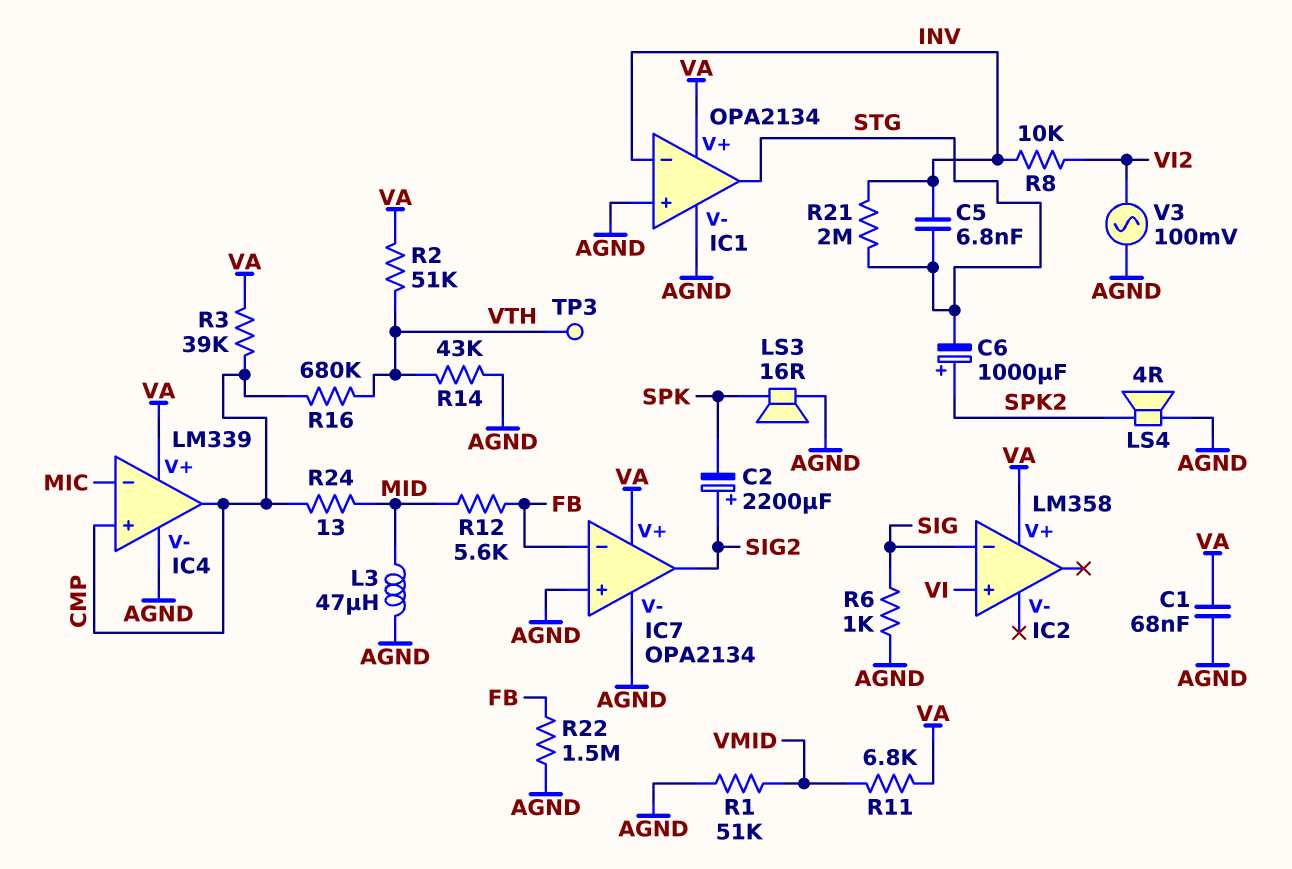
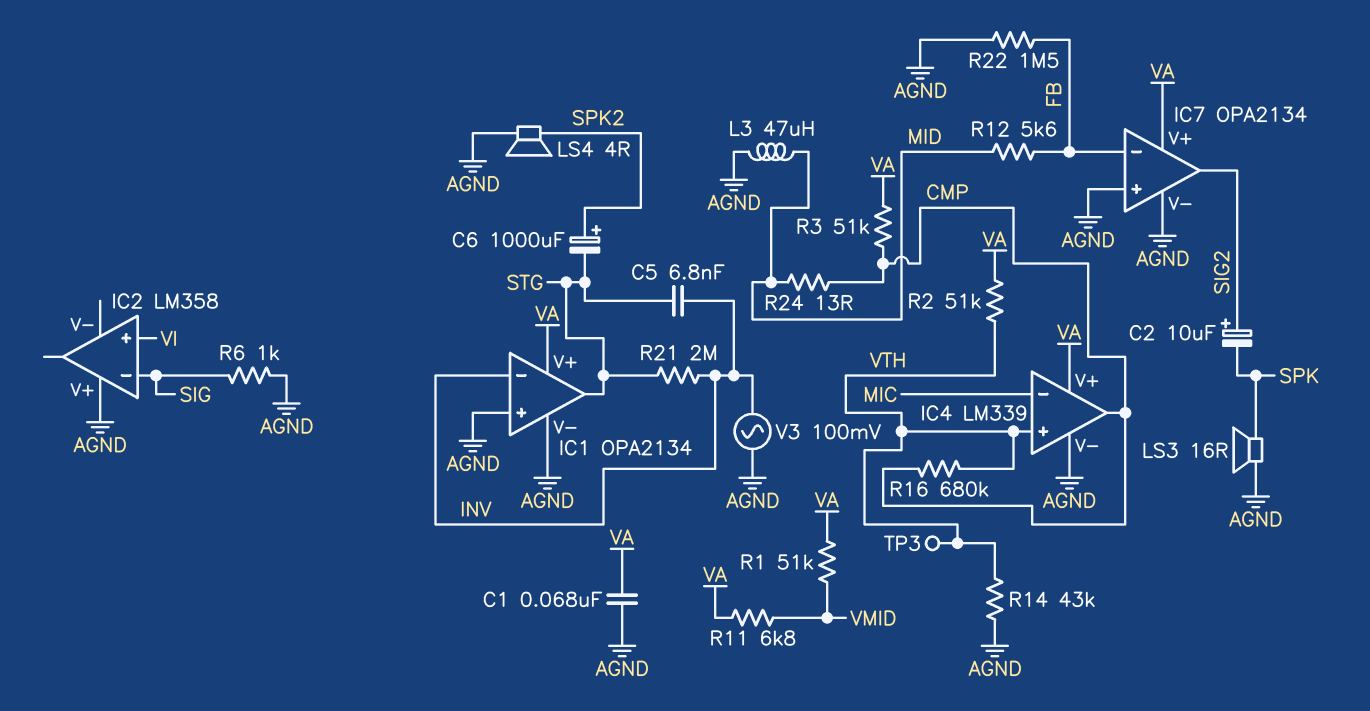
C2: 2200uF (plus SIG2, minus SPK) -> 10uF (plus SIG2, minus SPK)
IC2 pin V+: VA -> AGND
IC4 pin in+: CMP -> VTH
R1: 51k (AGND, VMID) -> 51k (VA, VMID)
R3: 39k (CMP, VA) -> 51k (CMP, VA)
R8: 10k (INV, VI2) -> none
V3: AC 100mV (AGND, VI2) -> AC 100mV (AGND, INV)

